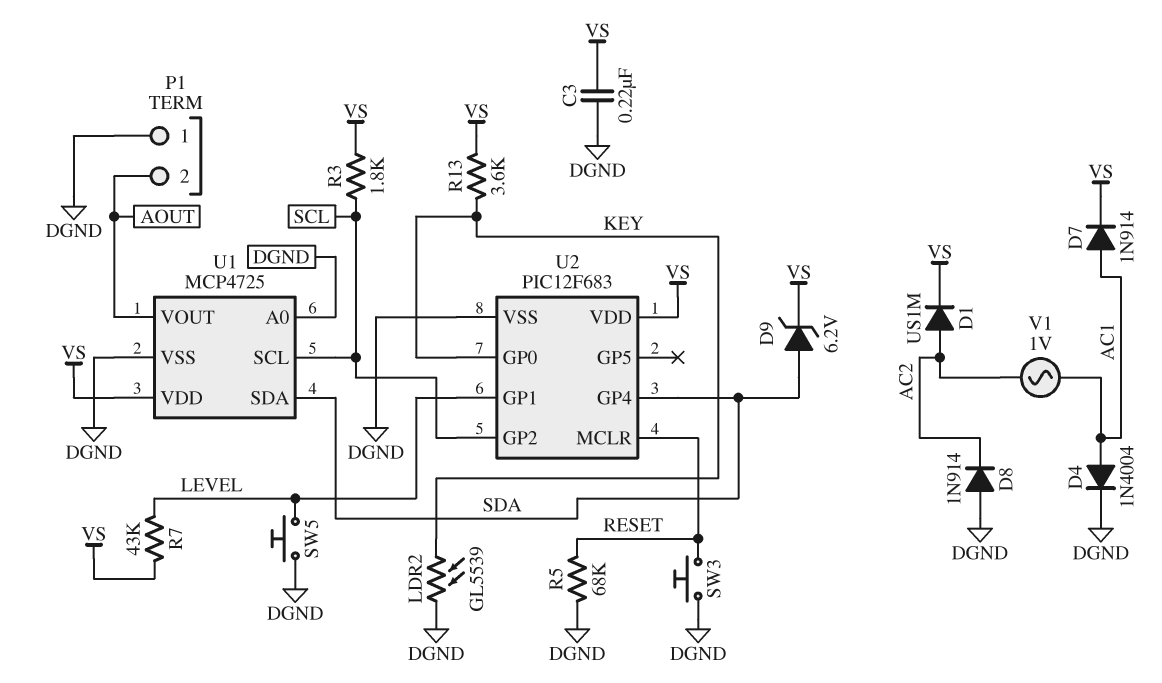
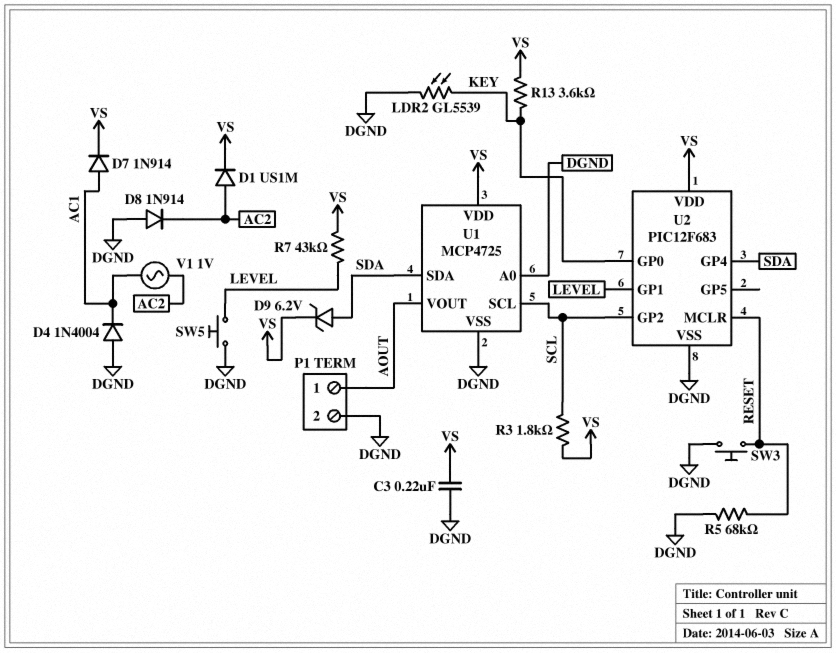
D4: diode 1N4004 (A AC1, K DGND) -> diode 1N4004 (A DGND, K AC1)
P1 pin 1: DGND -> AOUT
P1 pin 2: AOUT -> DGND

